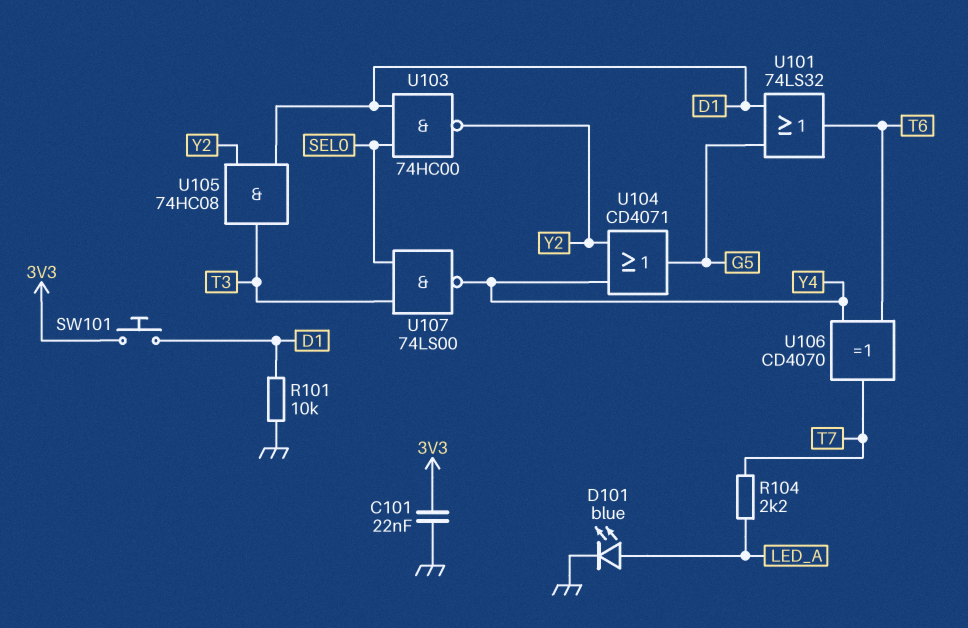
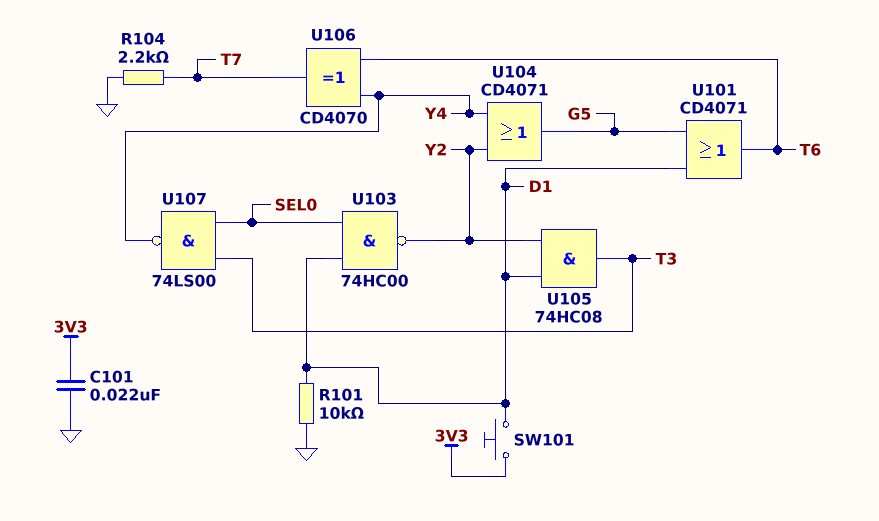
D101: LED blue (A LED_A, K GND) -> none
R104: 2.2k (LED_A, T7) -> 2.2k (GND, T7)
U101: OR 74LS32 (in D1, in G5, out T6) -> OR CD4071 (in D1, in G5, out T6)

